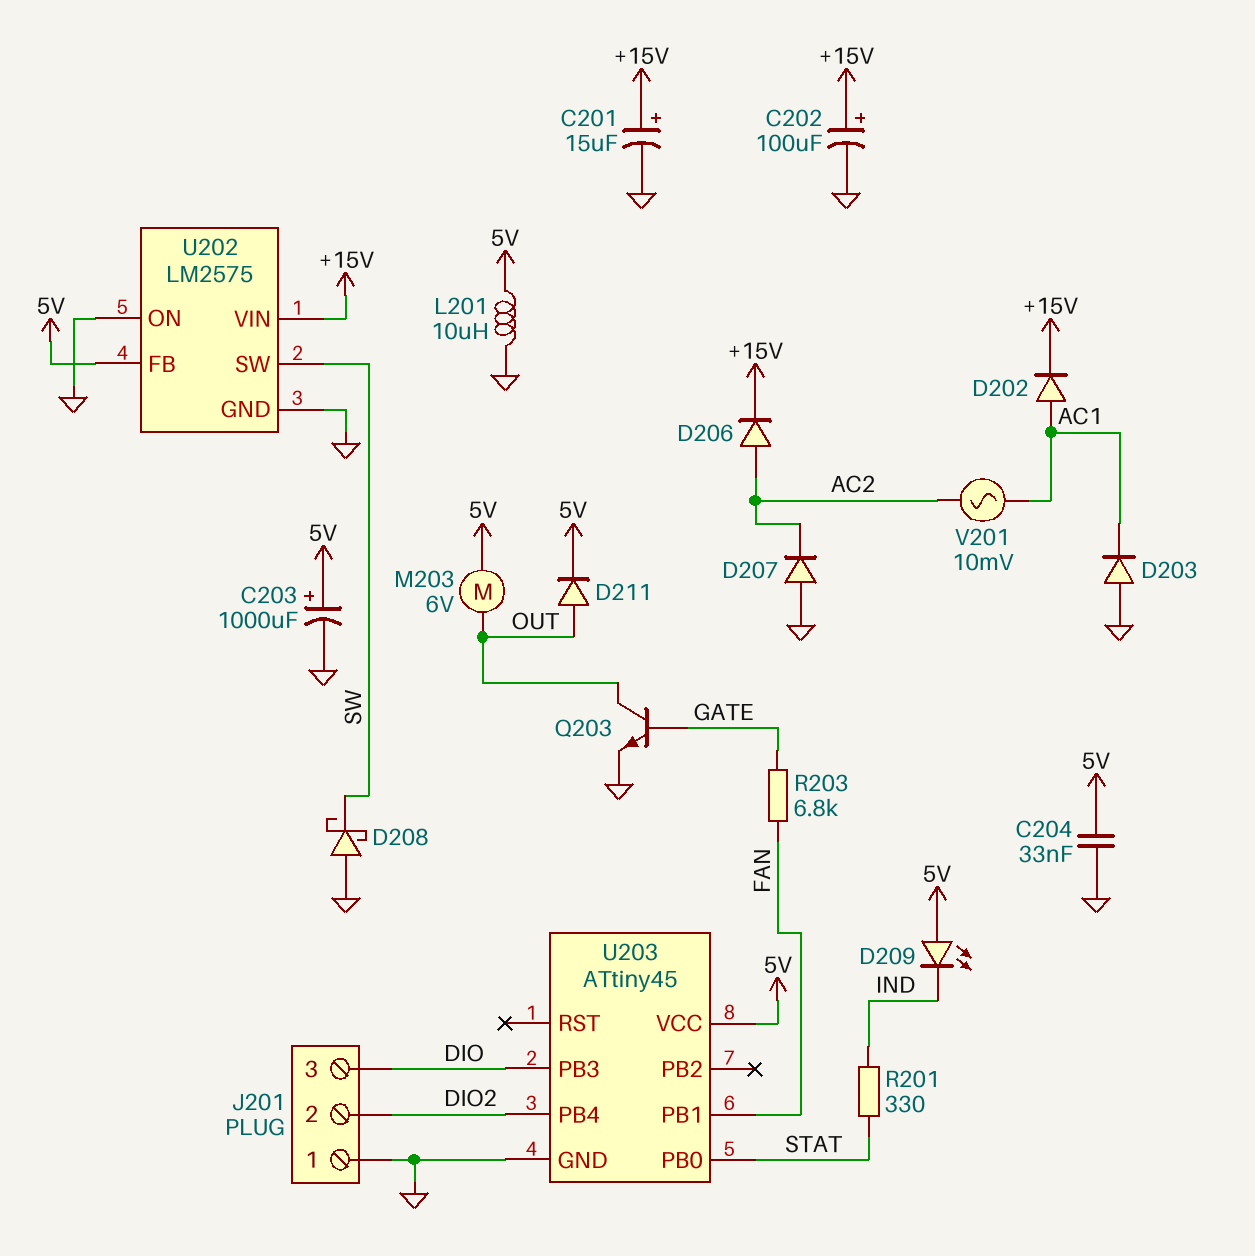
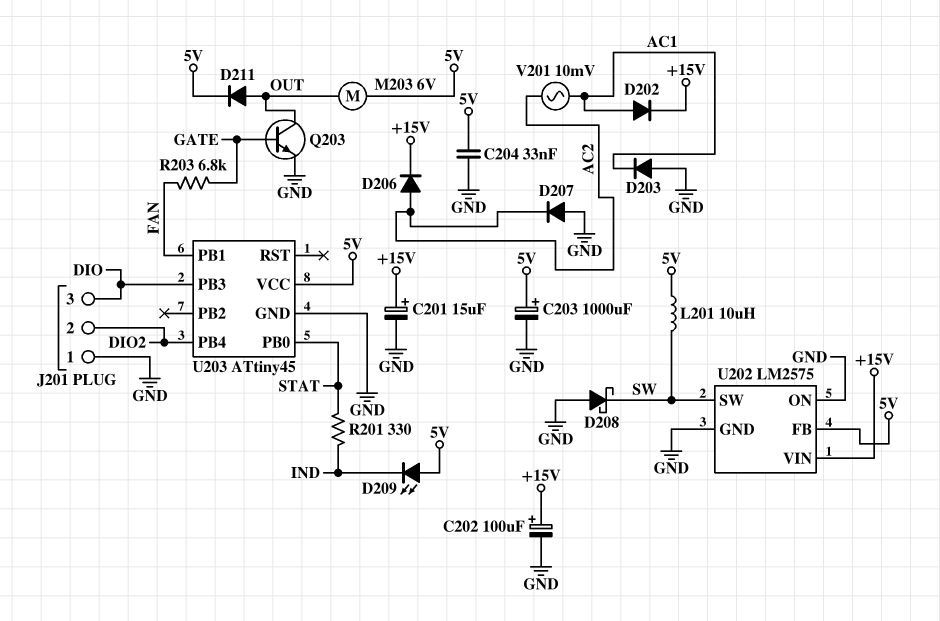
L201: 10uH (5V, GND) -> 10uH (5V, SW)

